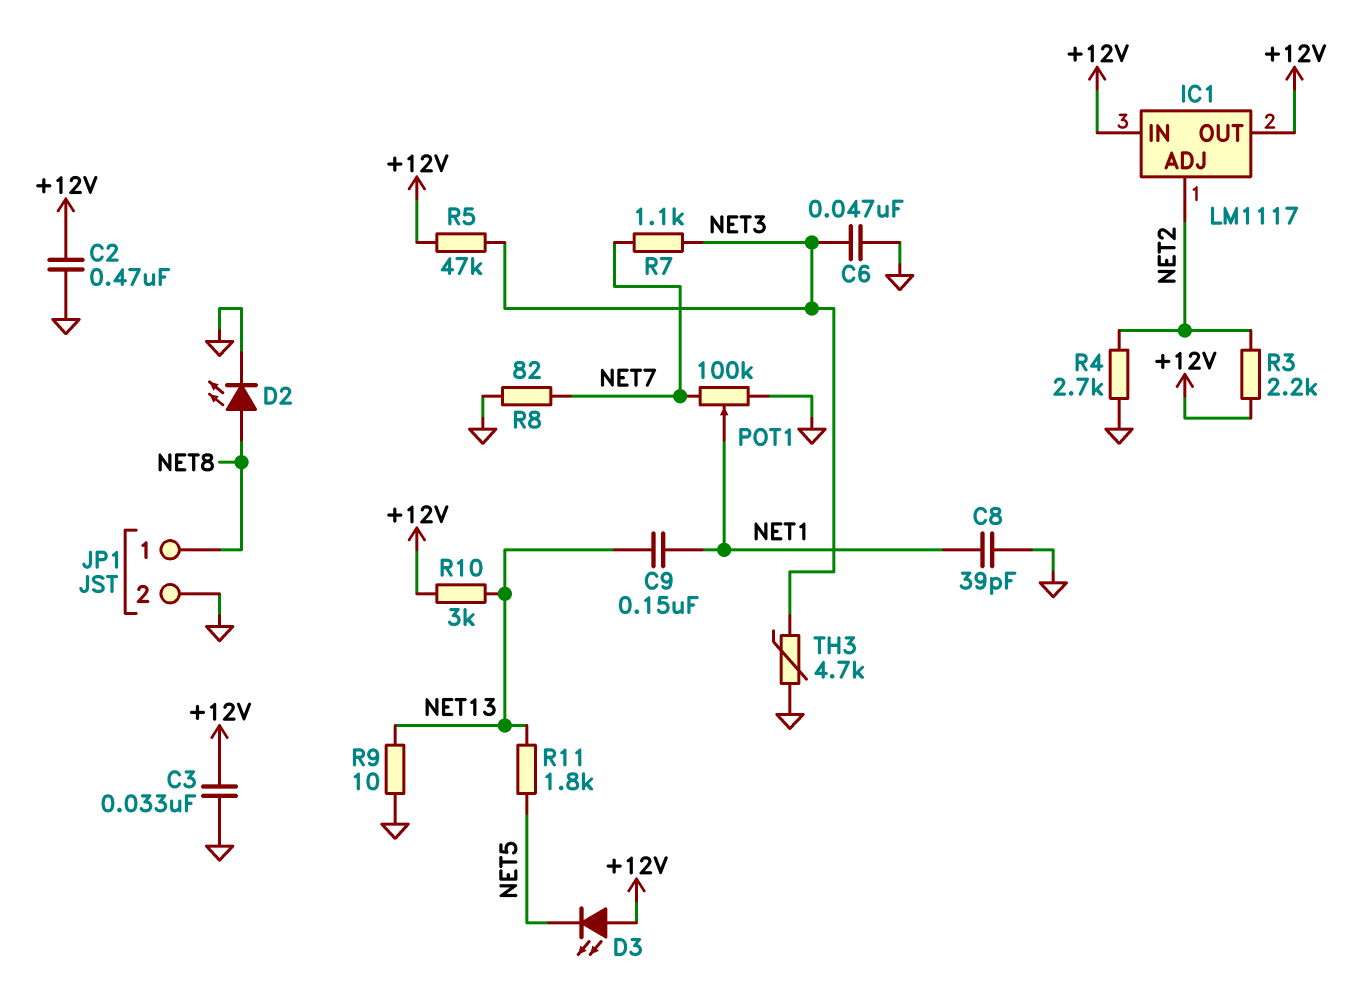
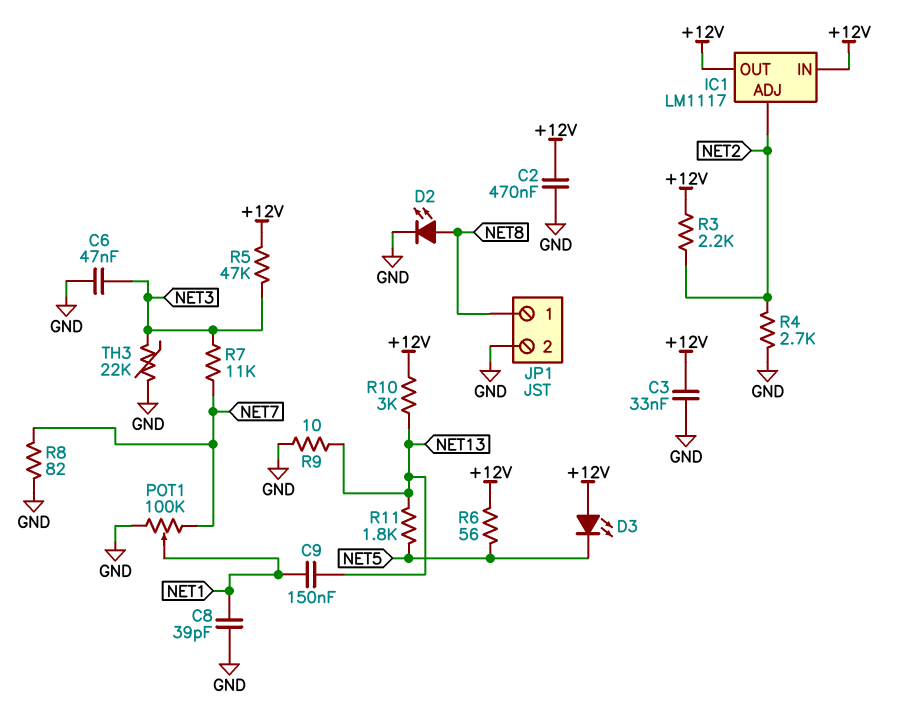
R6: none -> 56 (+12V, NET5)
R7: 1.1k (NET3, NET7) -> 11k (NET3, NET7)
TH3: 4.7k (GND, NET3) -> 22k (GND, NET3)

